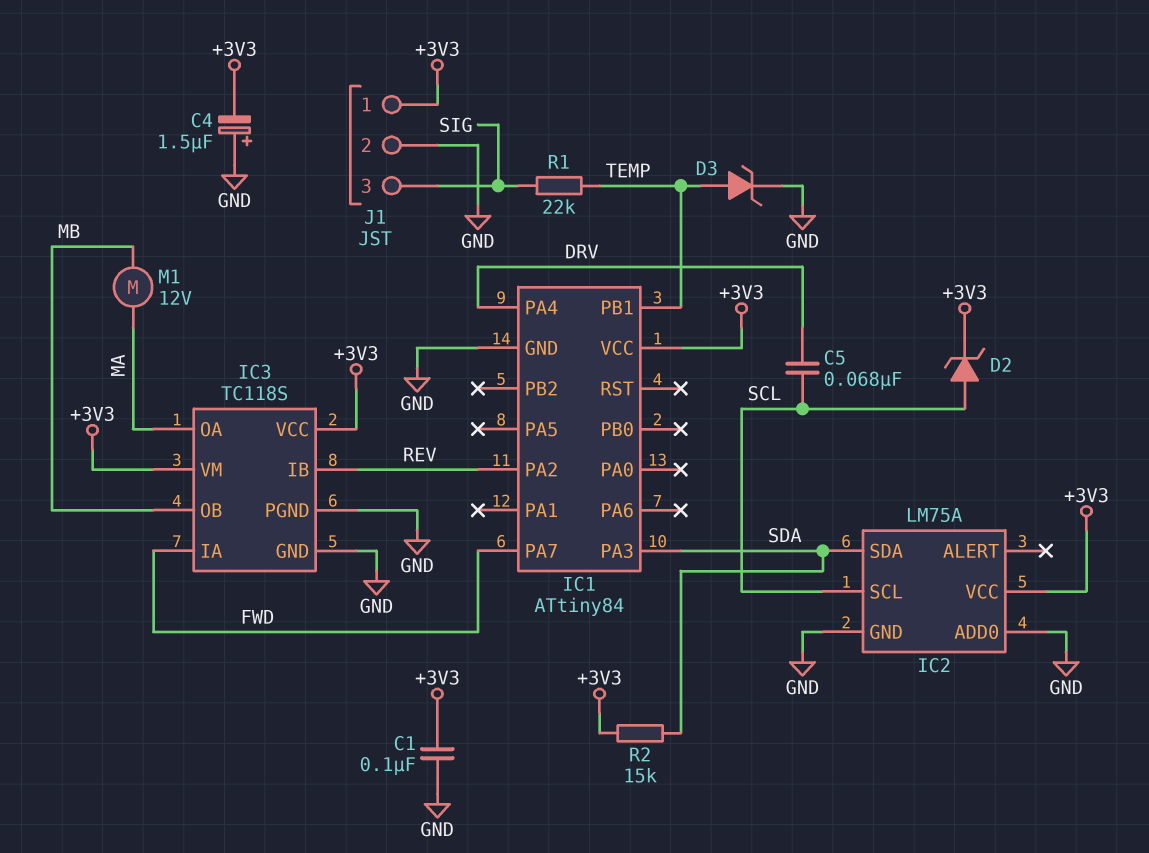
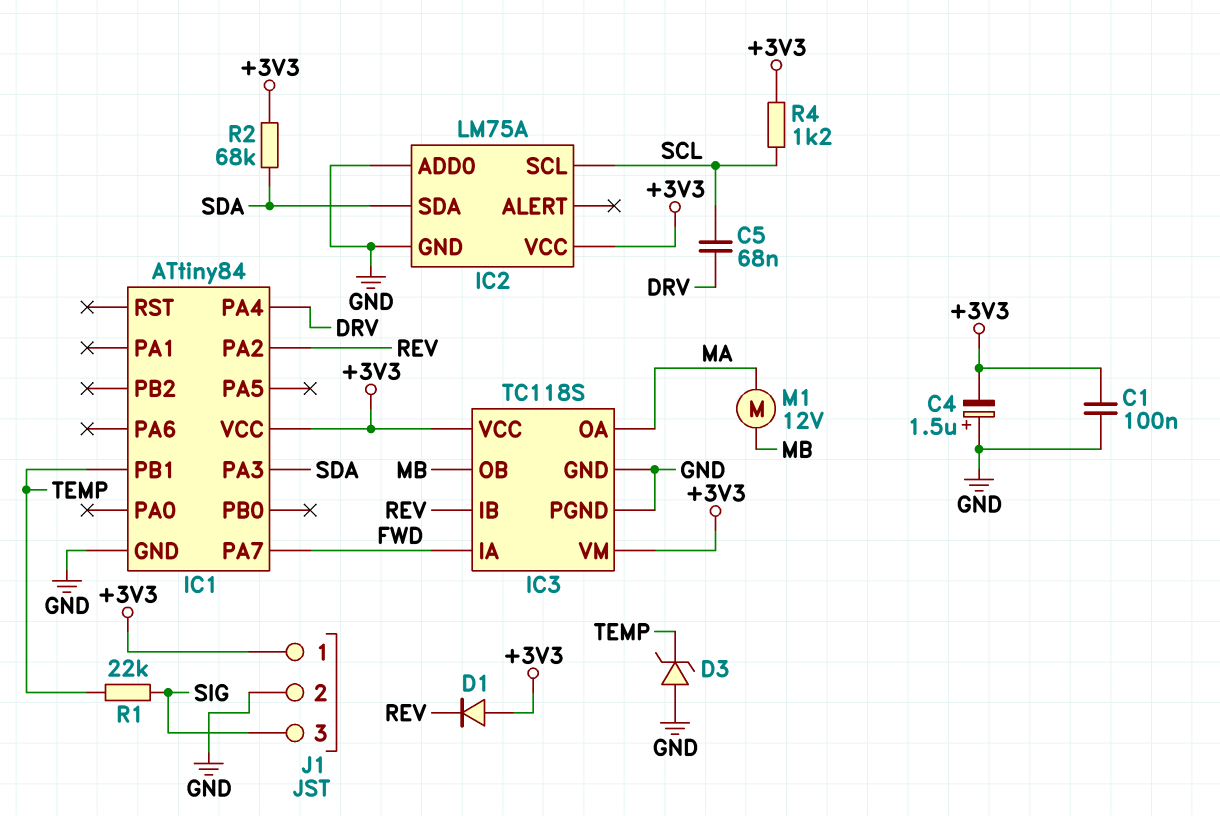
D1: none -> diode (A +3V3, K REV)
D2: zener (A SCL, K +3V3) -> none
D3: zener (A TEMP, K GND) -> zener (A GND, K TEMP)
R2: 15k (+3V3, SDA) -> 68k (+3V3, SDA)
R4: none -> 1.2k (+3V3, SCL)

